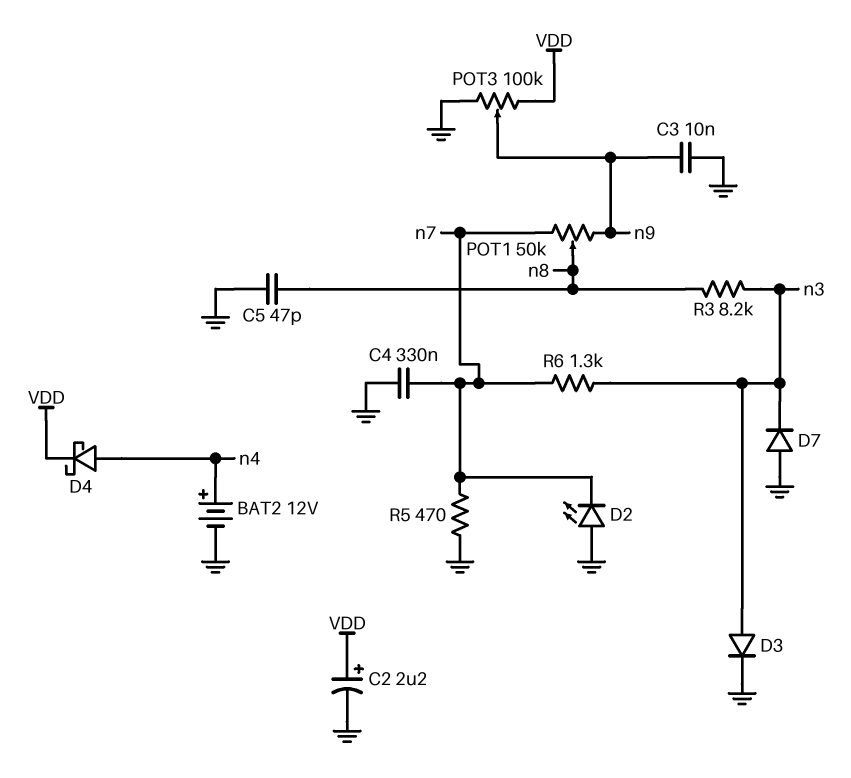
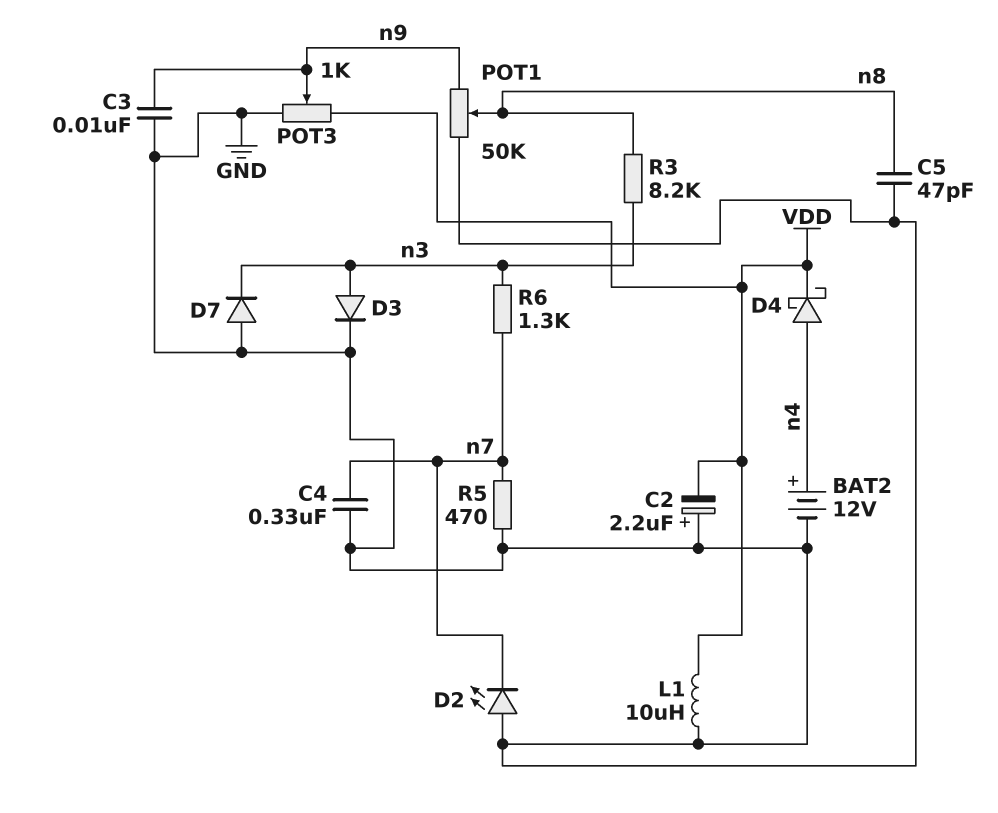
C2: 2.2uF (plus VDD, minus GND) -> 2.2uF (plus GND, minus VDD)
L1: none -> 10uH (GND, VDD)
POT1: 50k (n7, n9, wiper n8) -> 50k (GND, n9, wiper n8)
POT3: 100k (GND, VDD, wiper n9) -> 1k (GND, VDD, wiper n9)

